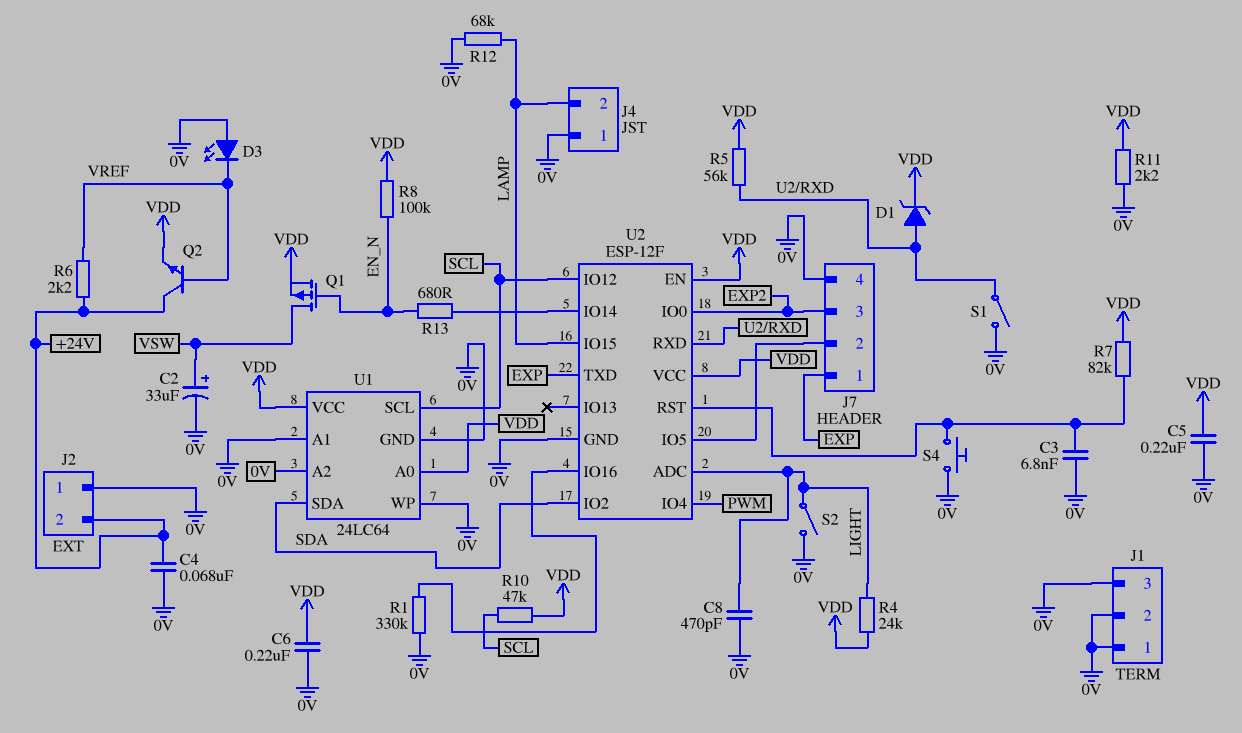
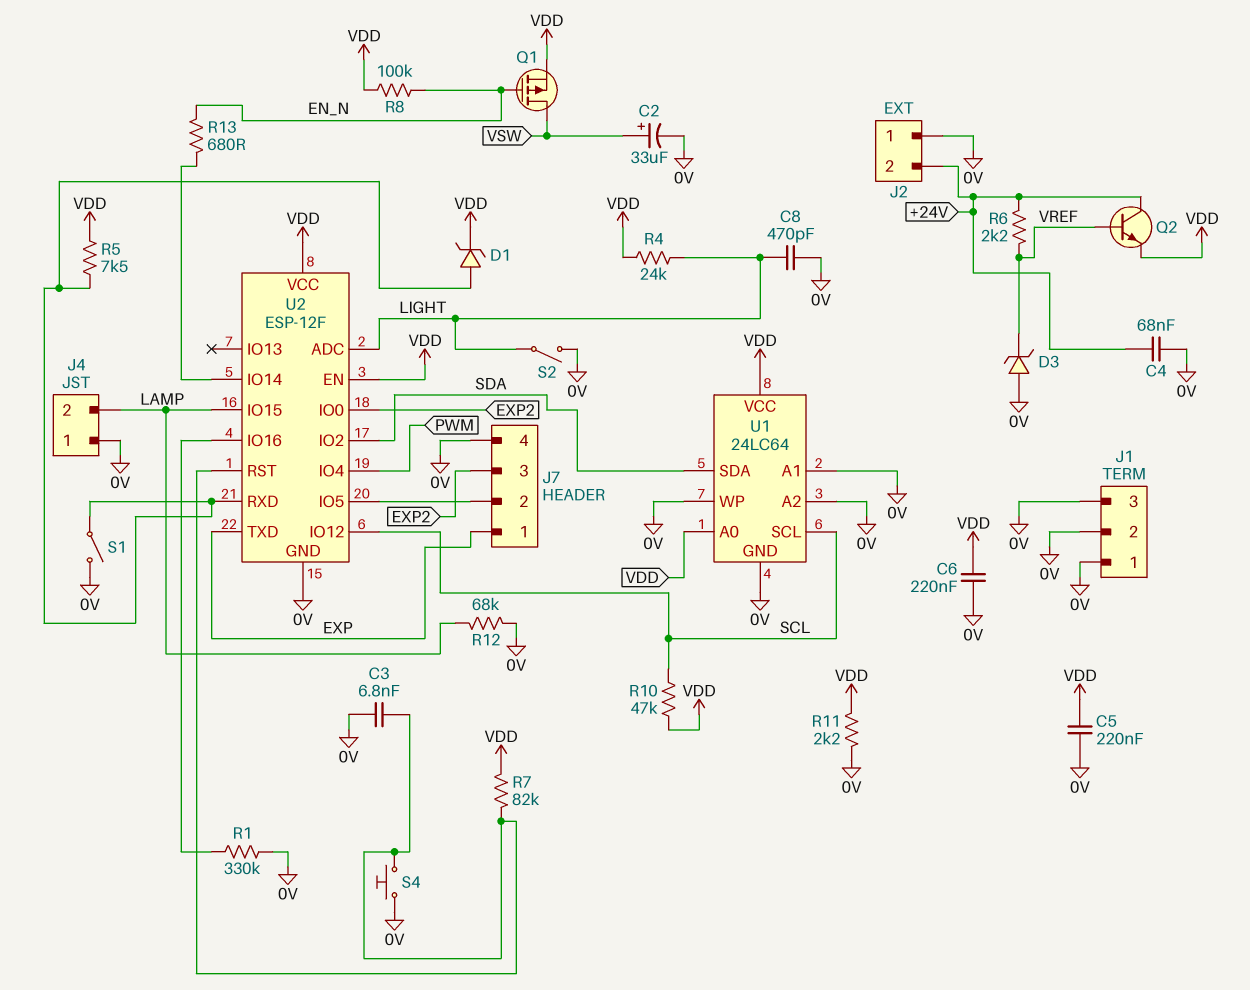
D3: LED (A 0V, K VREF) -> zener (A 0V, K VREF)
R5: 56k (U2/RXD, VDD) -> 7.5k (U2/RXD, VDD)

